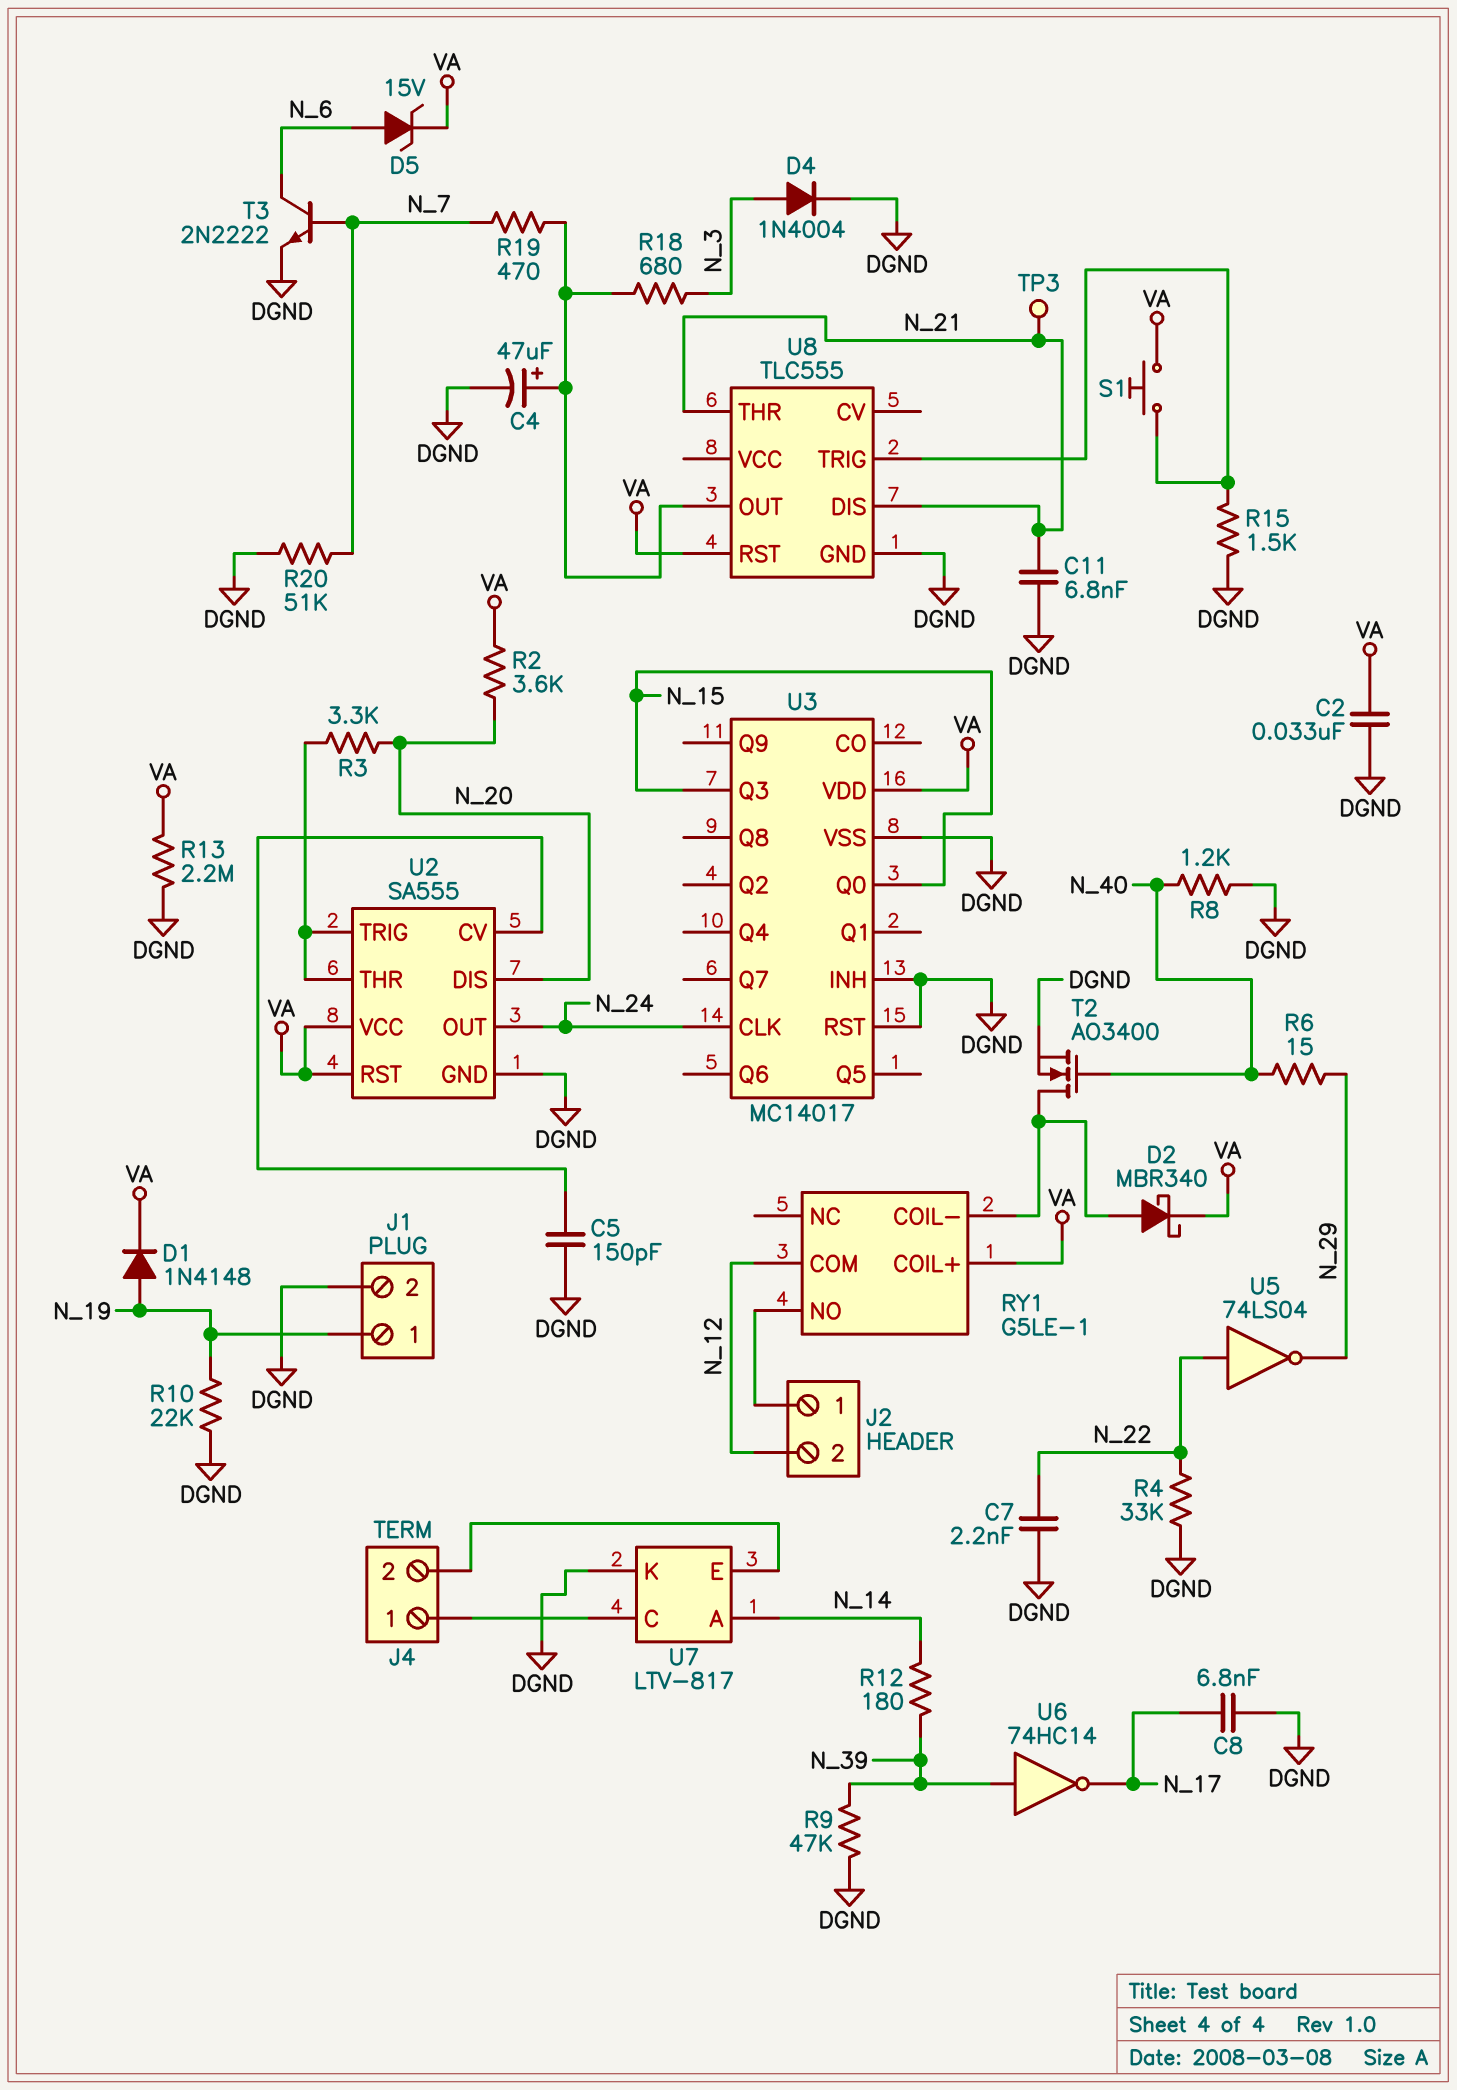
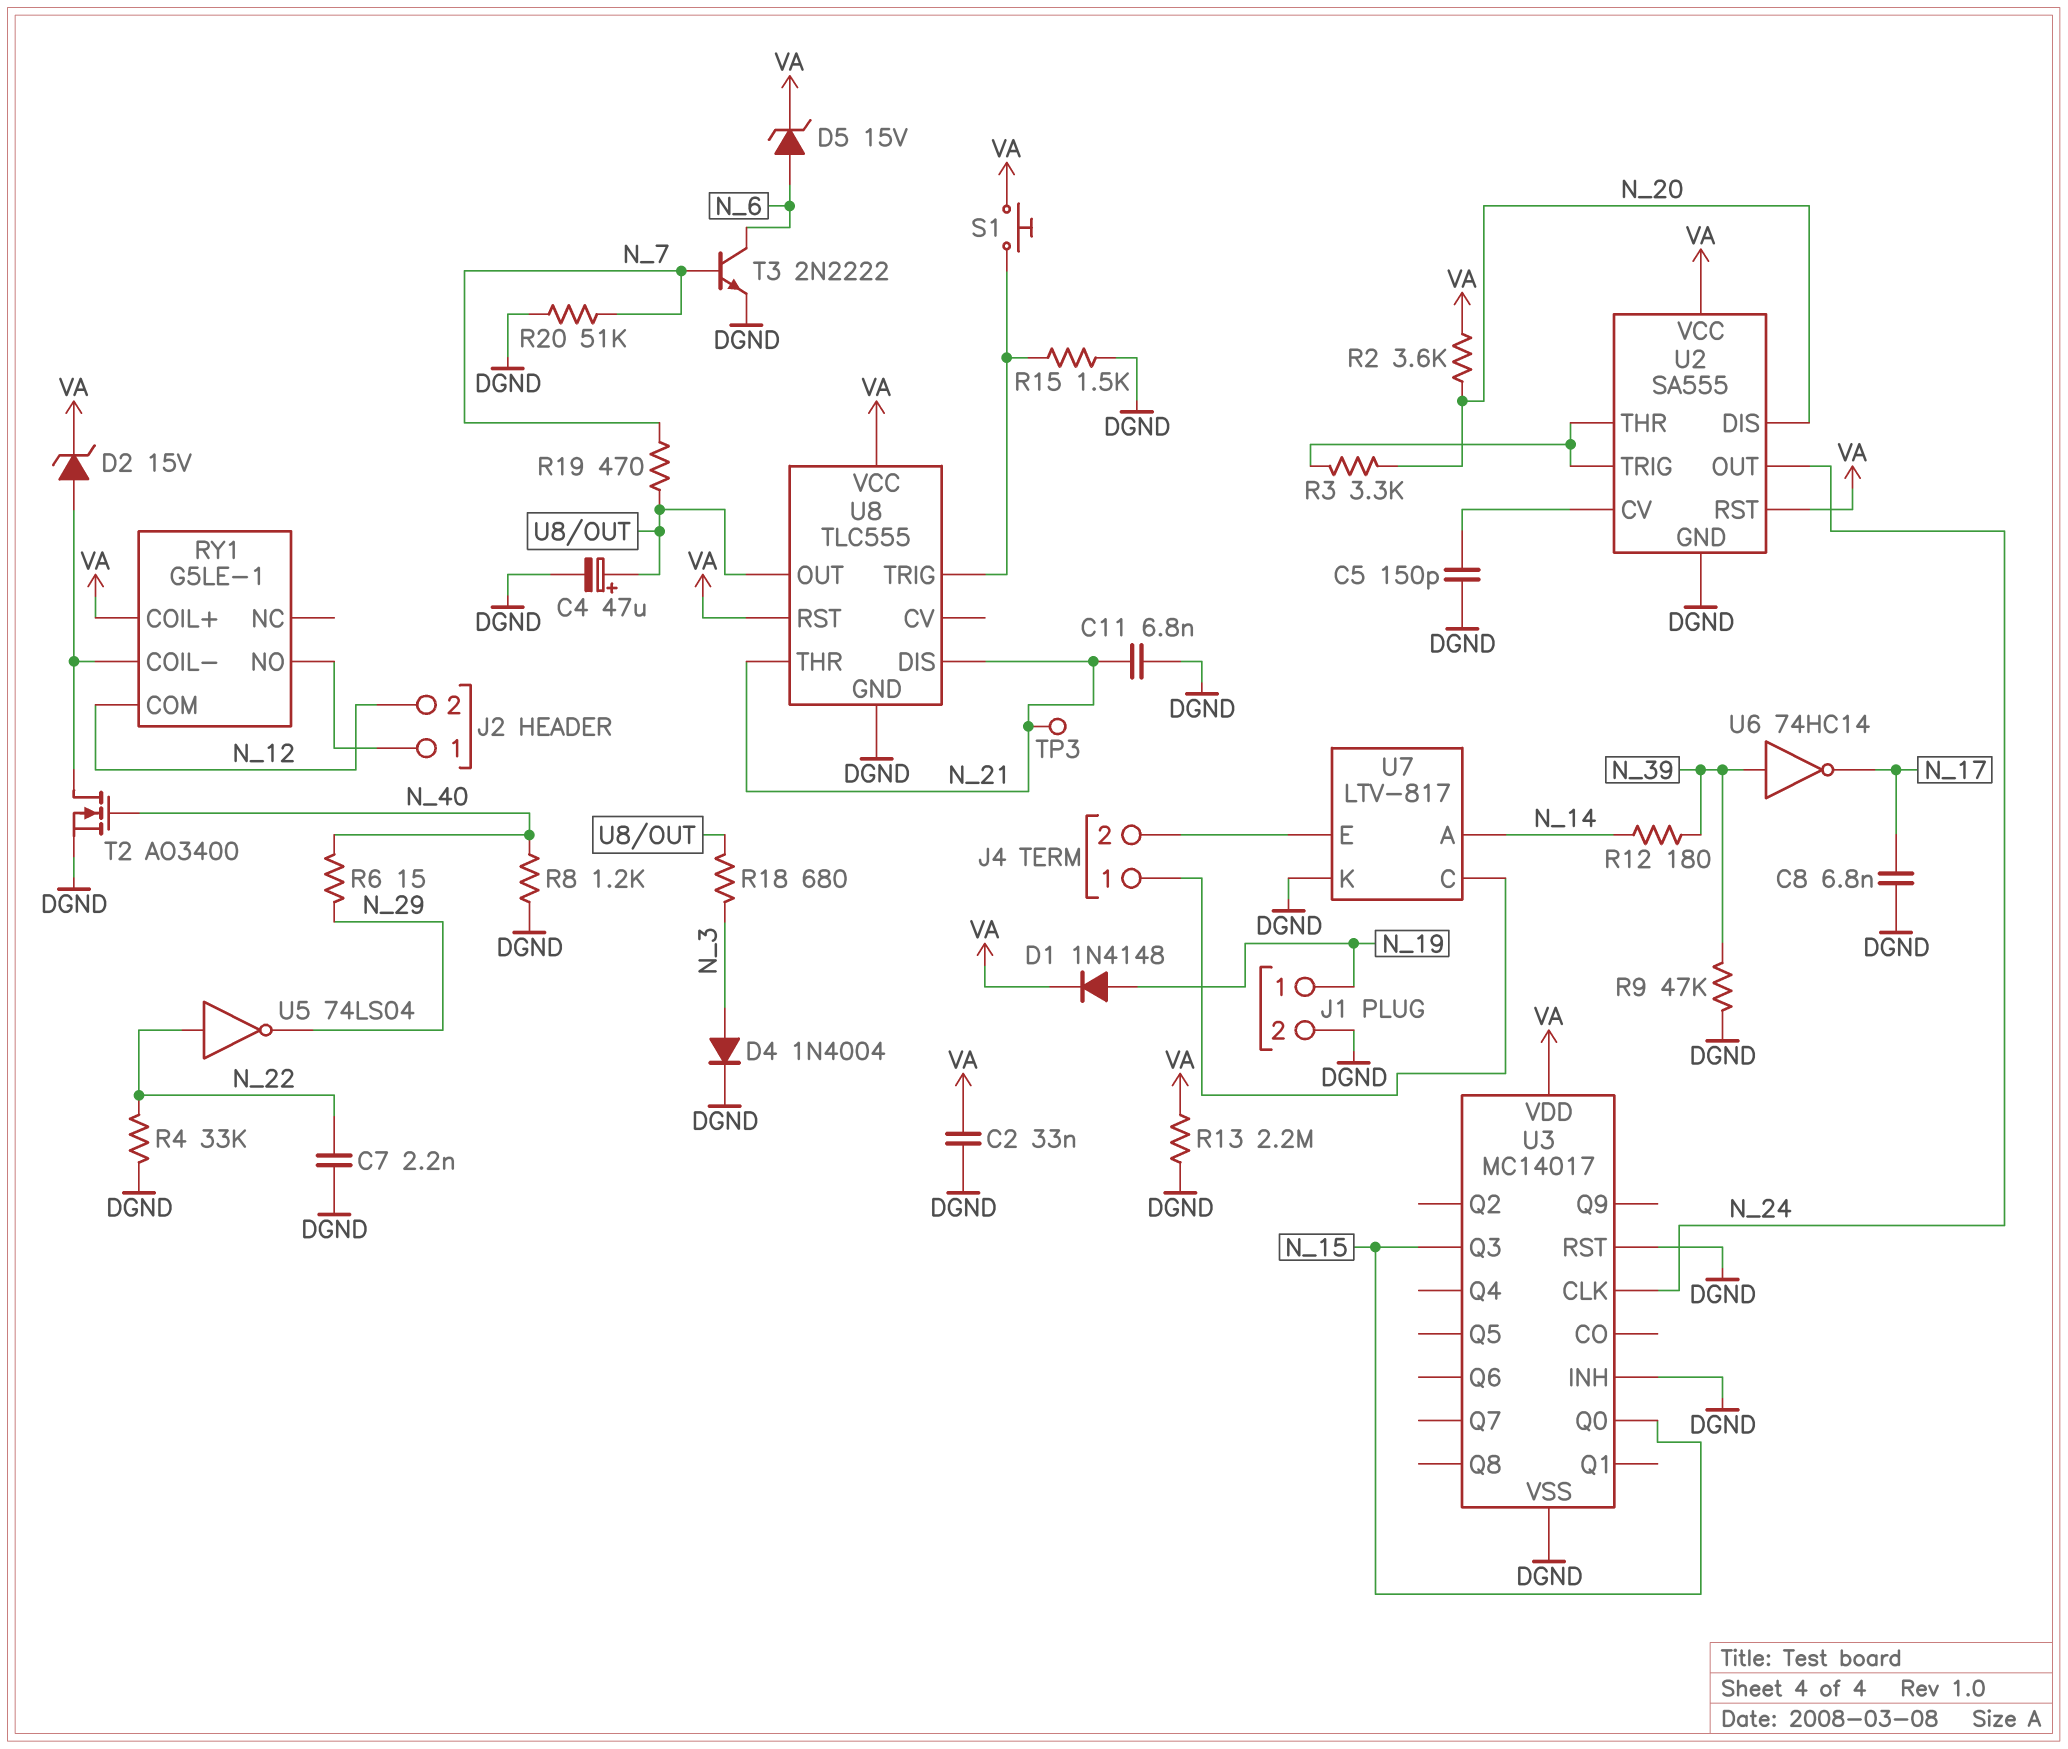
D2: schottky MBR340 (A RY1/COIL-, K VA) -> zener 15V (A RY1/COIL-, K VA)
R10: 22k (DGND, N_19) -> none
U8 pin VCC: none -> VA

